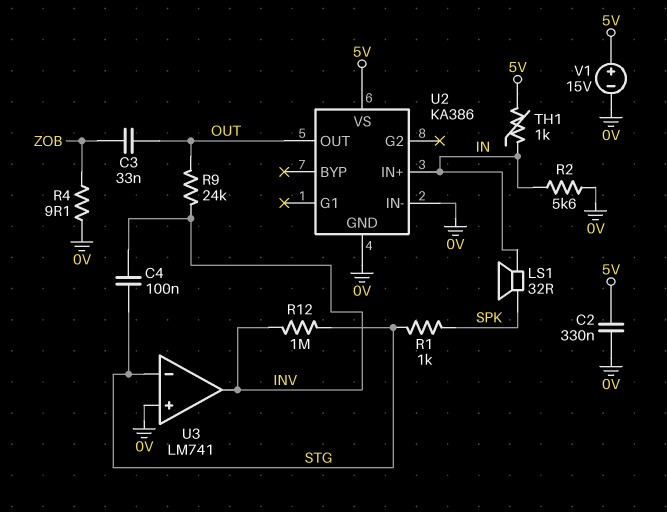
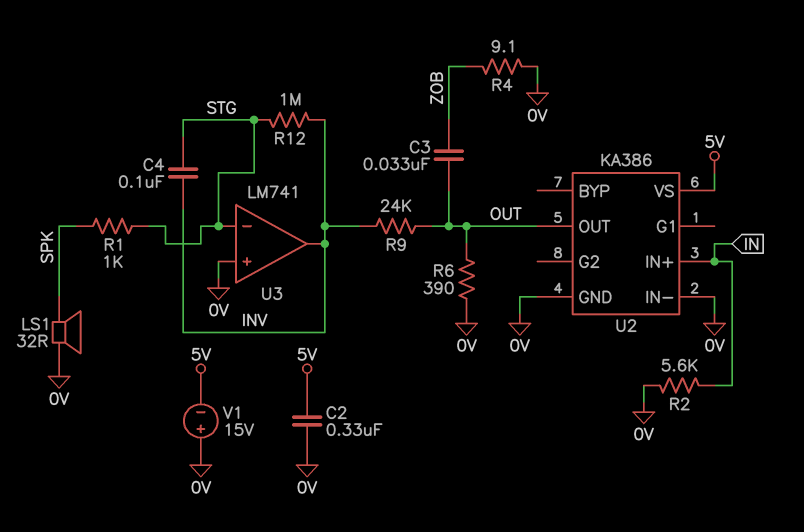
LS1: speaker 32R (IN, SPK) -> speaker 32R (0V, SPK)
R6: none -> 390 (0V, OUT)
TH1: 1k (5V, IN) -> none
V1: 15V (plus 5V, minus 0V) -> 15V (plus 0V, minus 5V)

